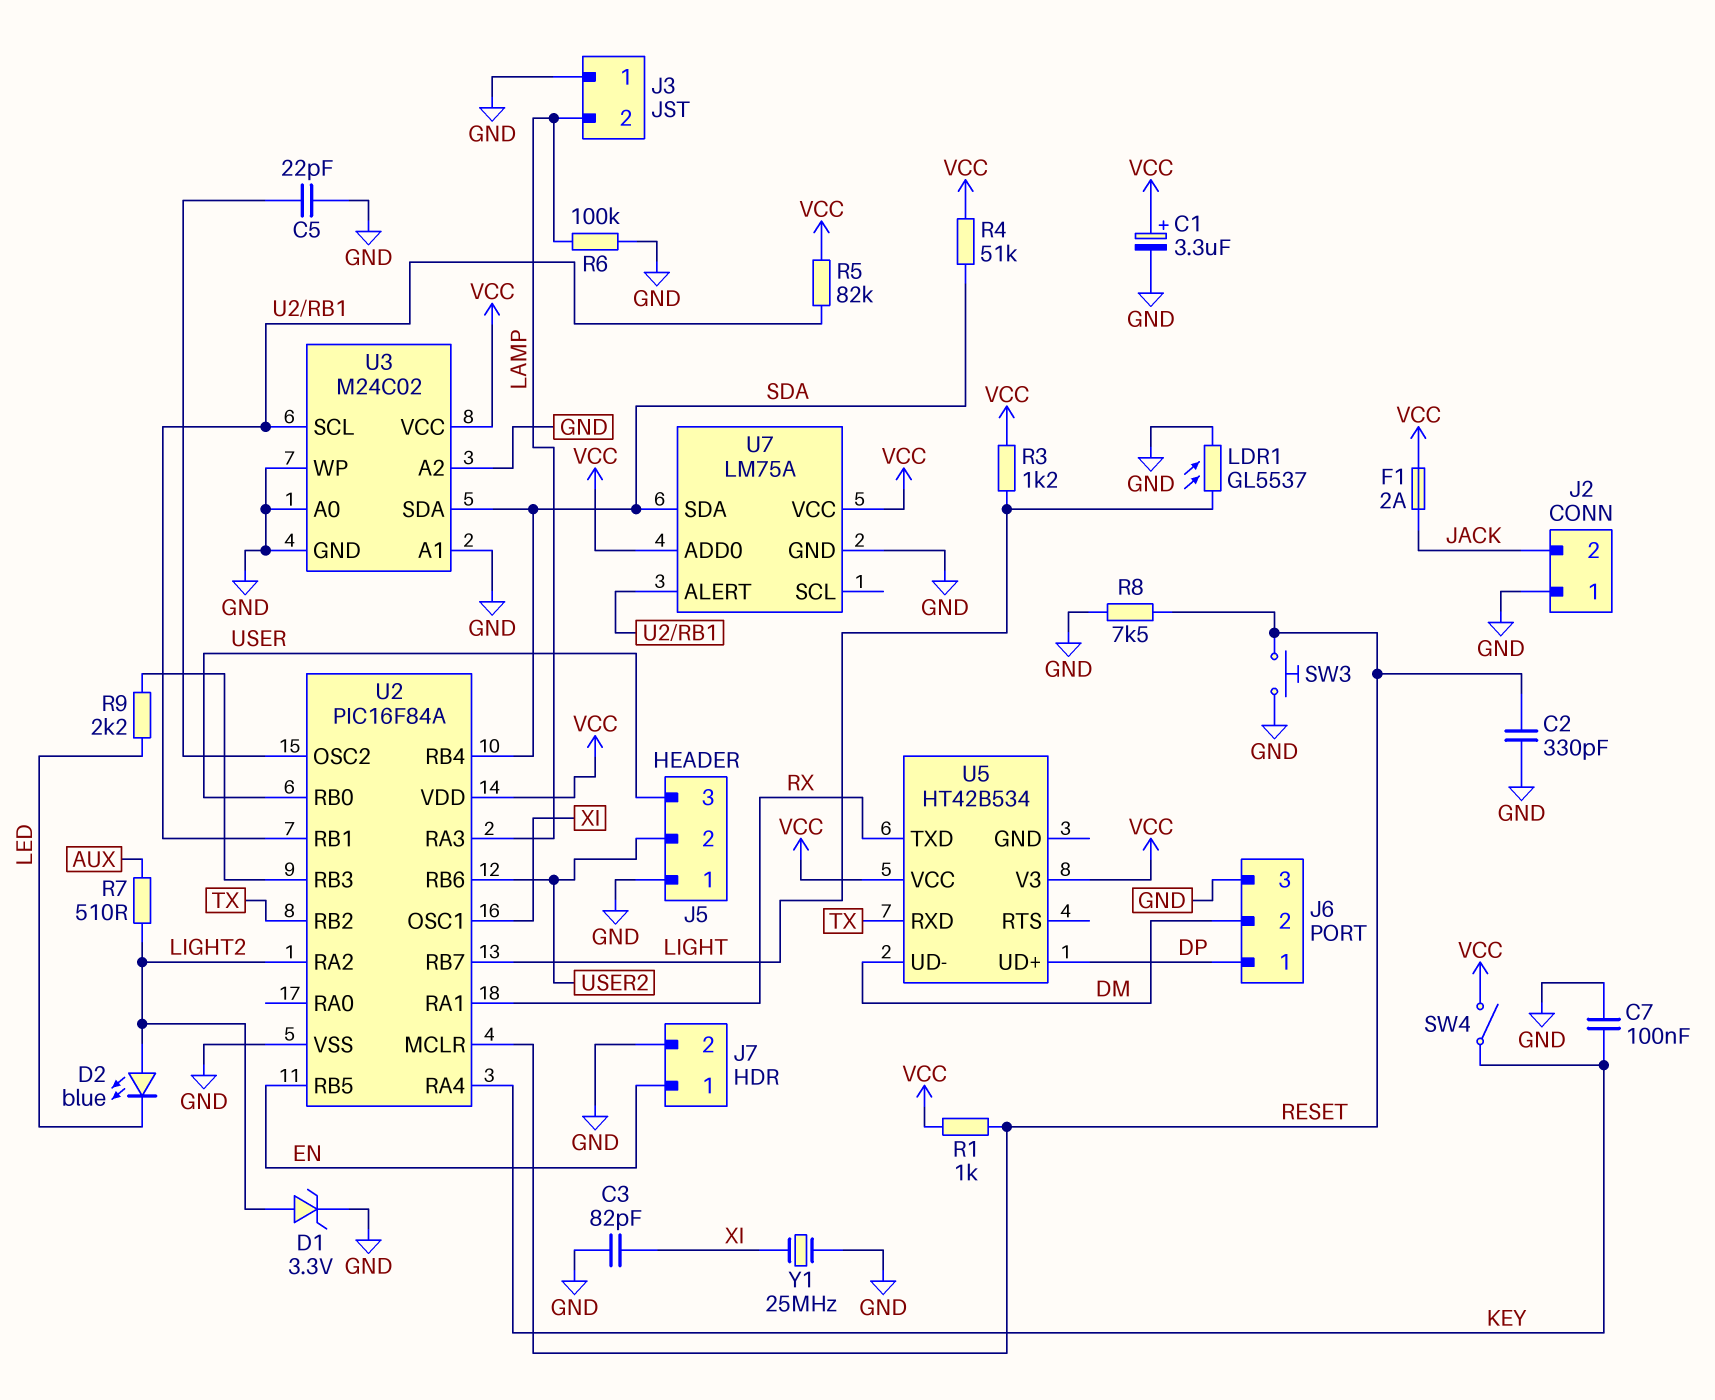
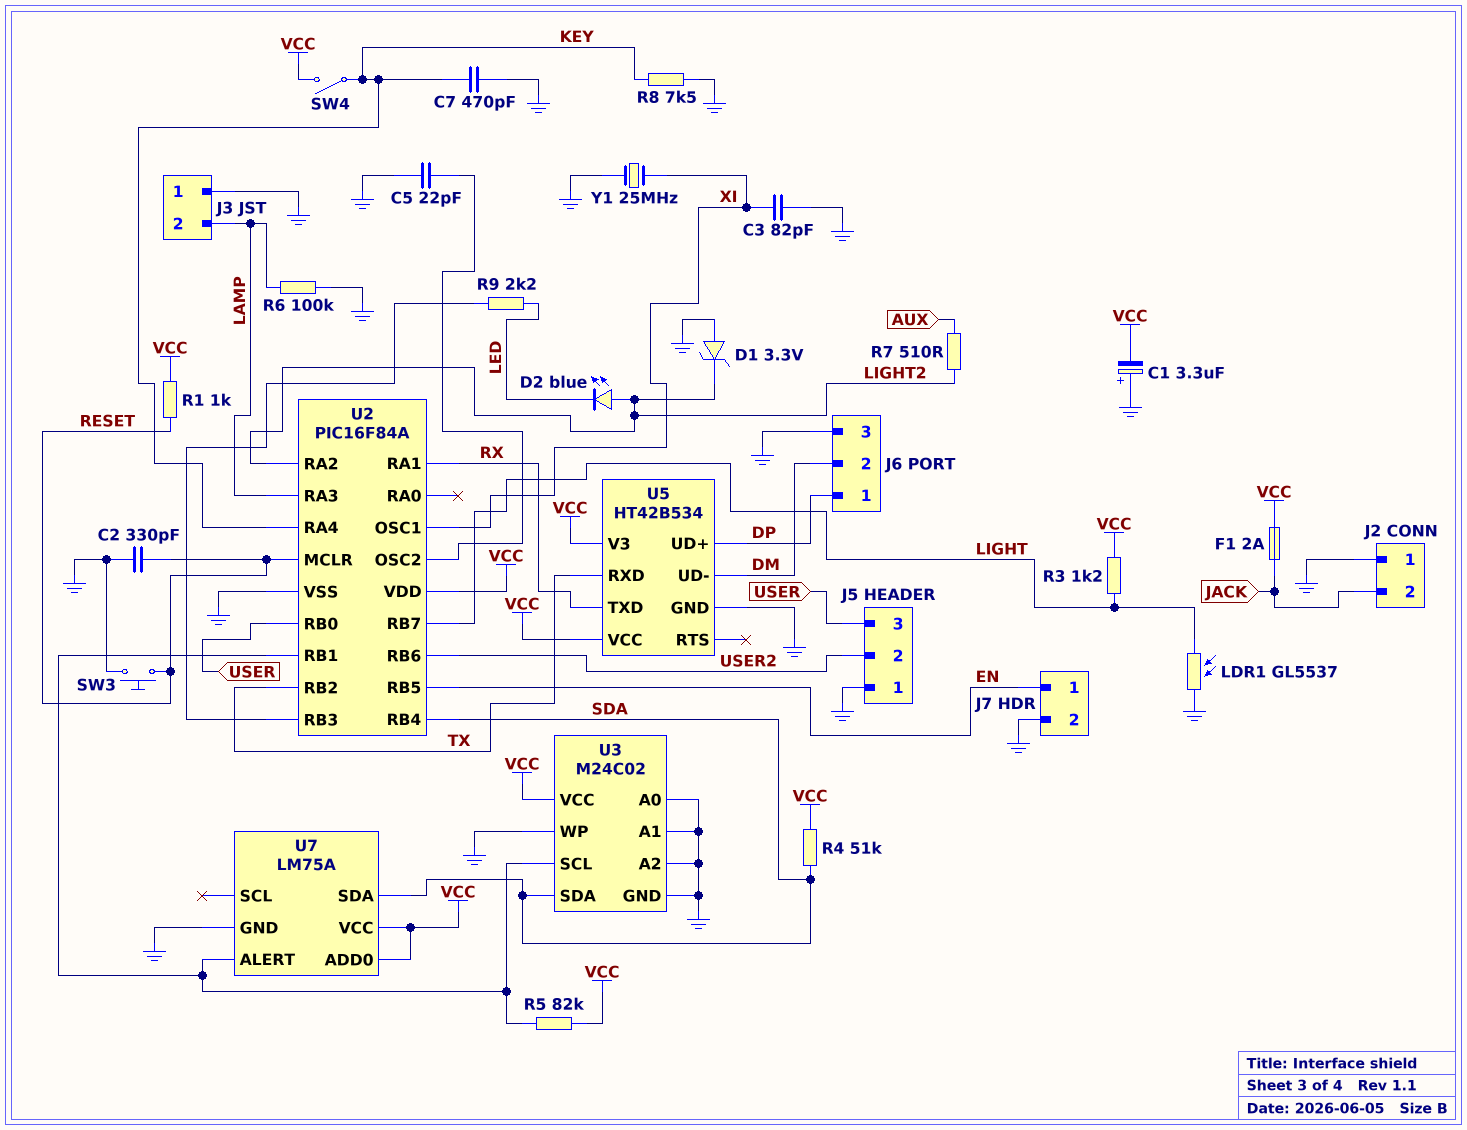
C1: 3.3uF (plus VCC, minus GND) -> 3.3uF (plus GND, minus VCC)
C7: 100nF (GND, KEY) -> 470pF (GND, KEY)
D1: zener 3.3V (A LIGHT2, K GND) -> zener 3.3V (A GND, K LIGHT2)
R8: 7.5k (GND, RESET) -> 7.5k (GND, KEY)
U5 pin GND: none -> GND

